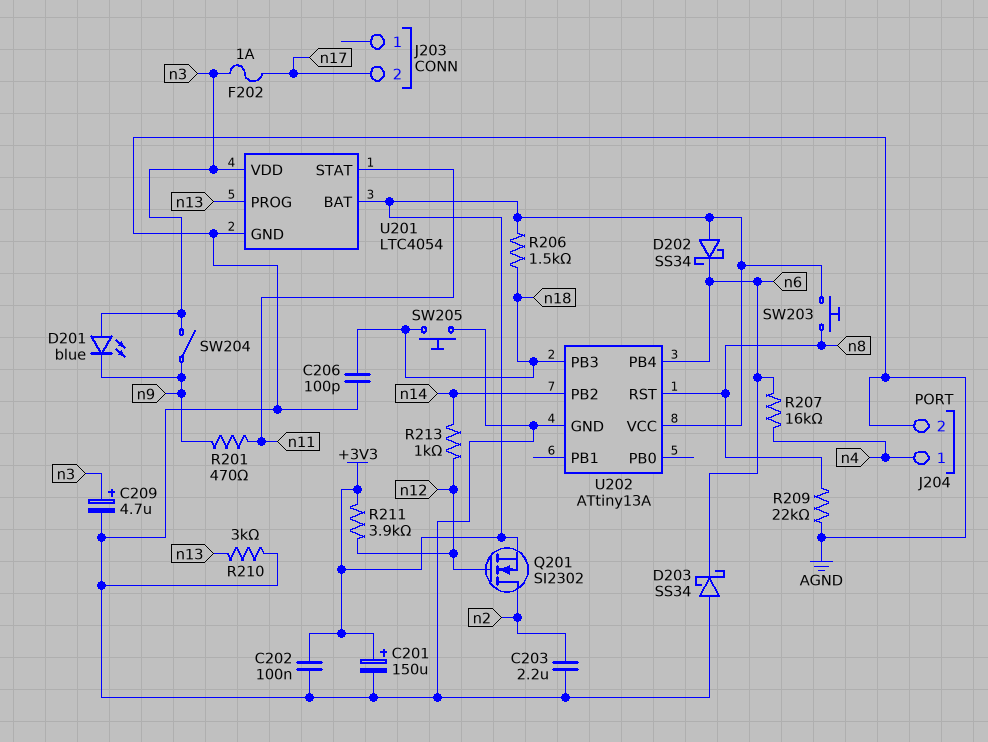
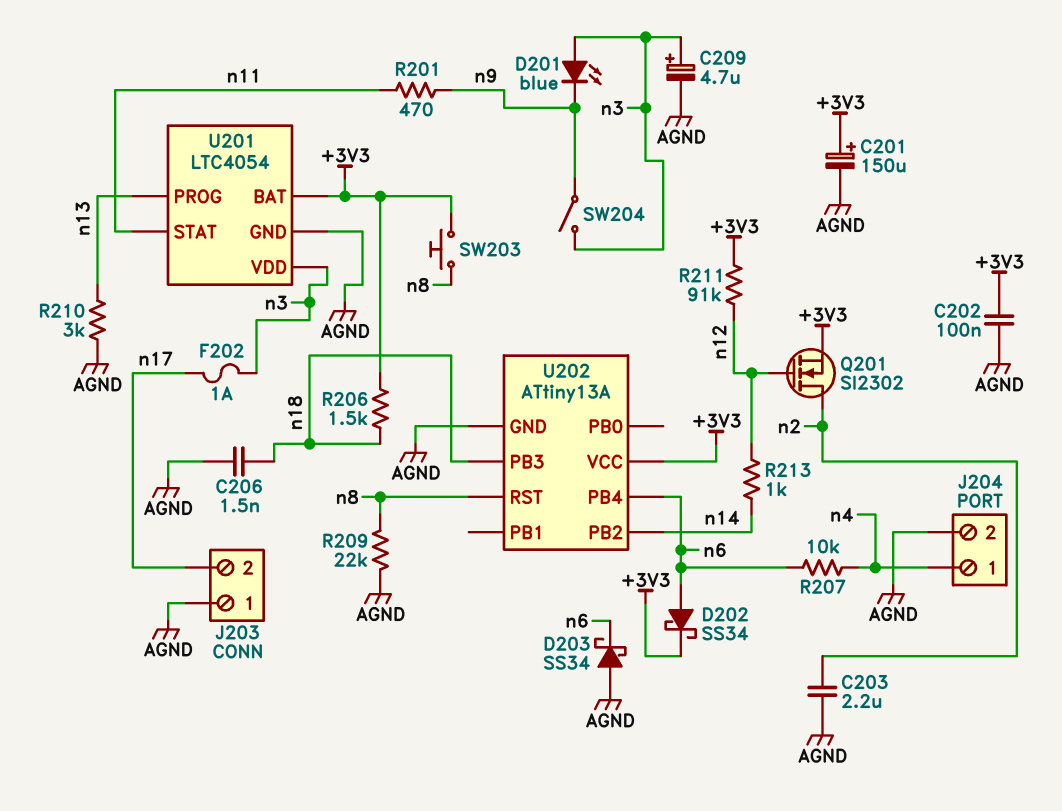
C206: 100pF (AGND, n18) -> 1.5nF (AGND, n18)
D202: schottky SS34 (A +3V3, K n6) -> schottky SS34 (A n6, K +3V3)
J203 pin 1: none -> AGND
R207: 16k (n4, n6) -> 10k (n4, n6)
R211: 3.9k (+3V3, n12) -> 91k (+3V3, n12)
SW205: button (AGND, n18) -> none

